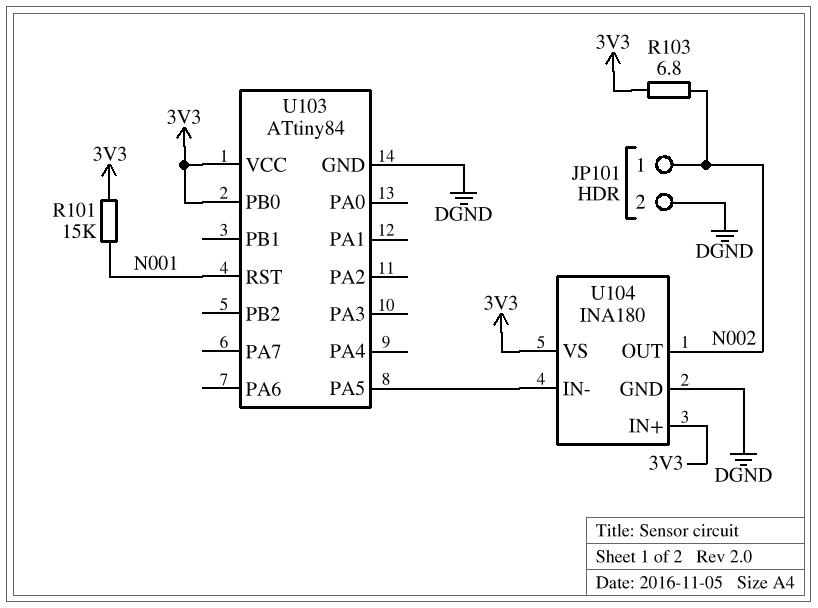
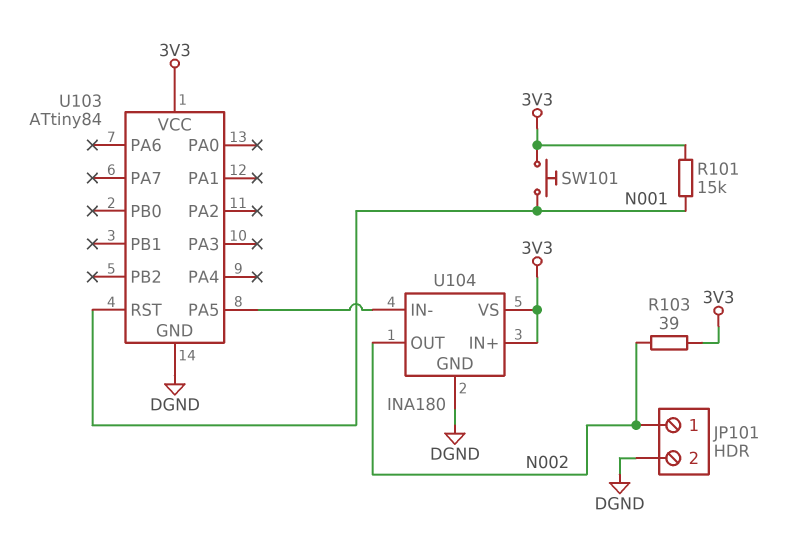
R103: 6.8 (3V3, N002) -> 39 (3V3, N002)
SW101: none -> button (3V3, N001)
U103 pin PB0: 3V3 -> none

